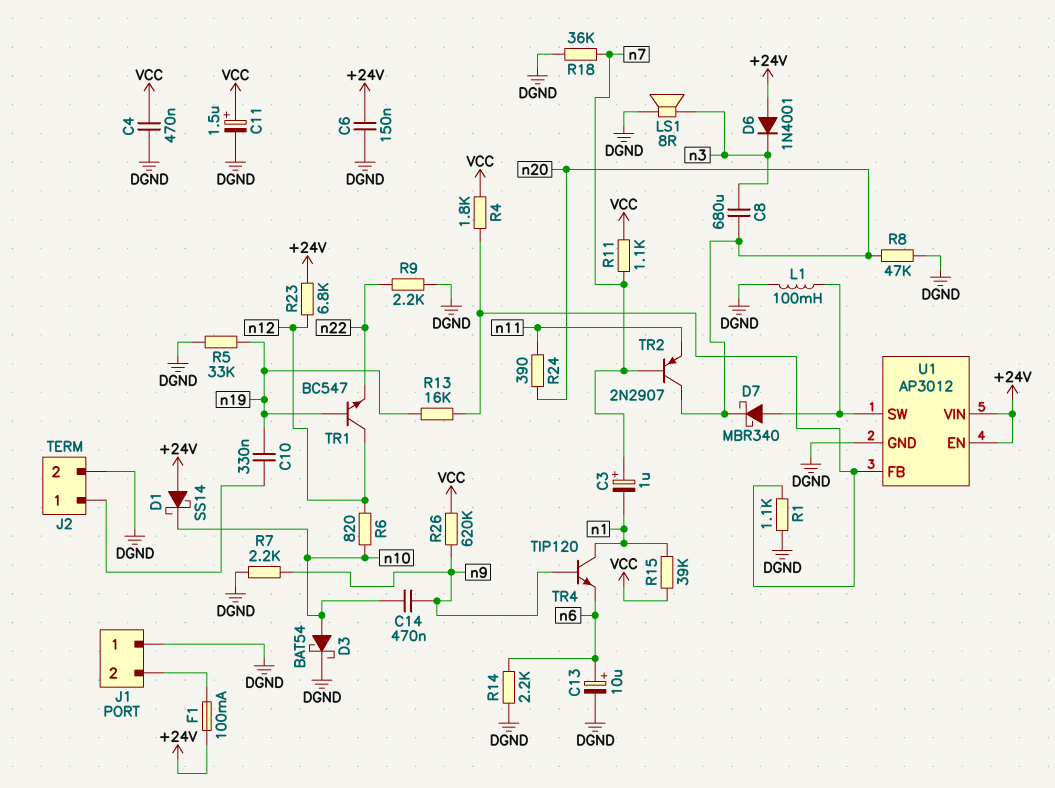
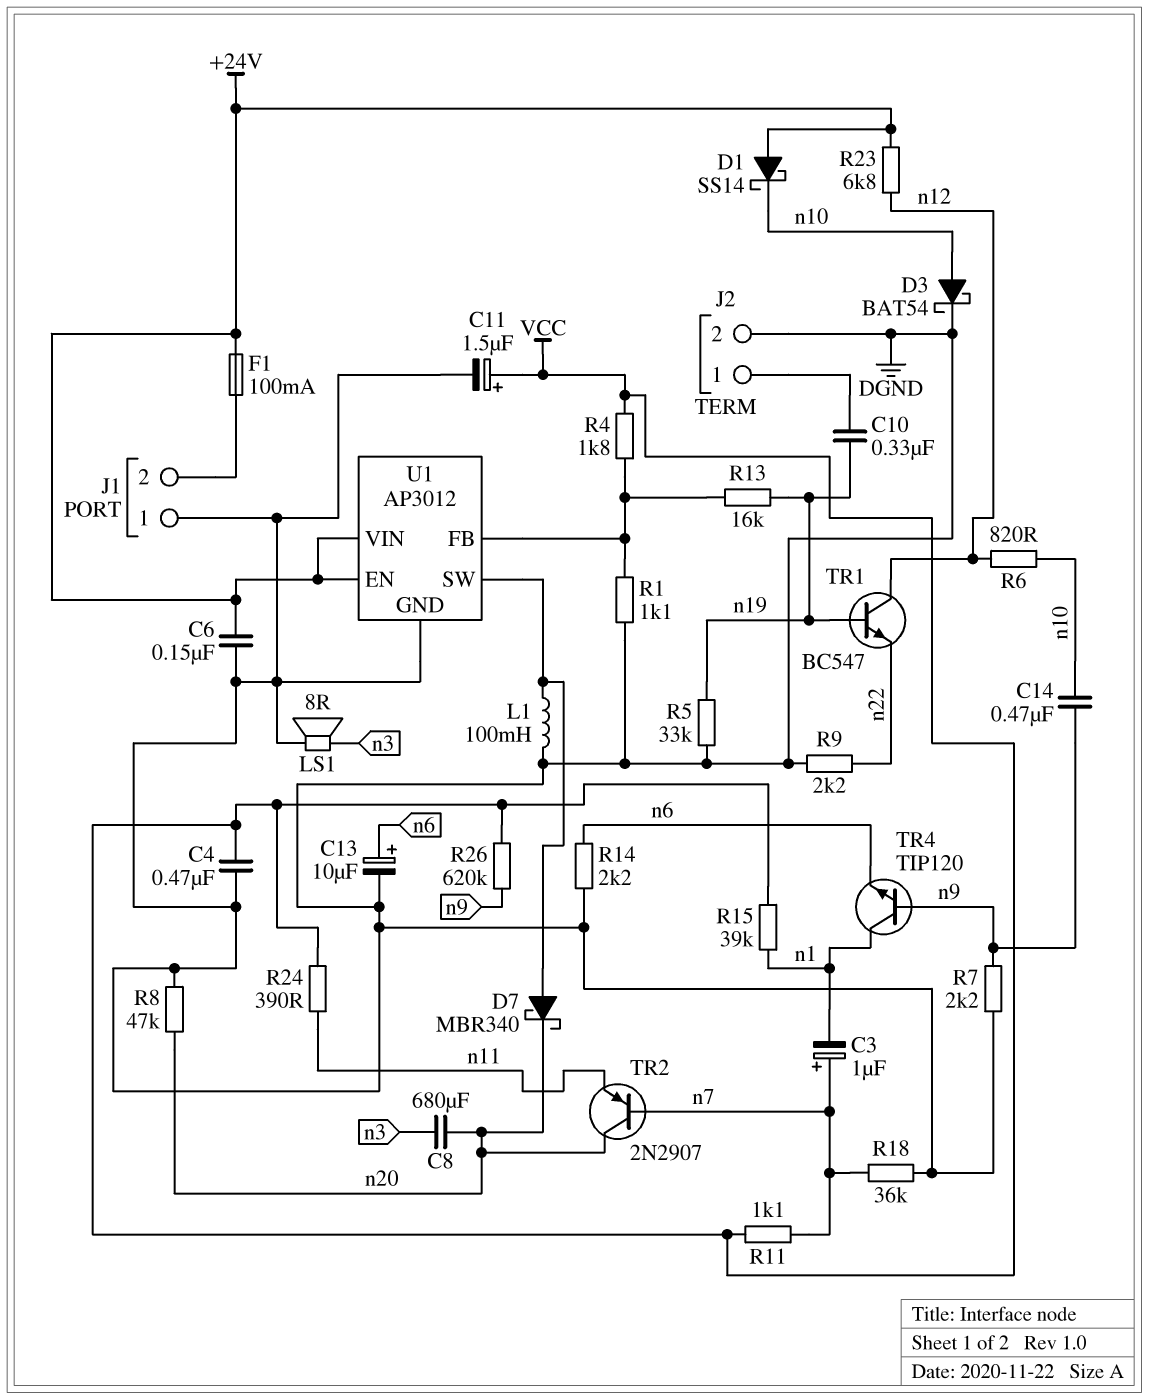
D6: diode 1N4001 (A +24V, K n3) -> none
R24: 390 (n11, n20) -> 390 (VCC, n11)

